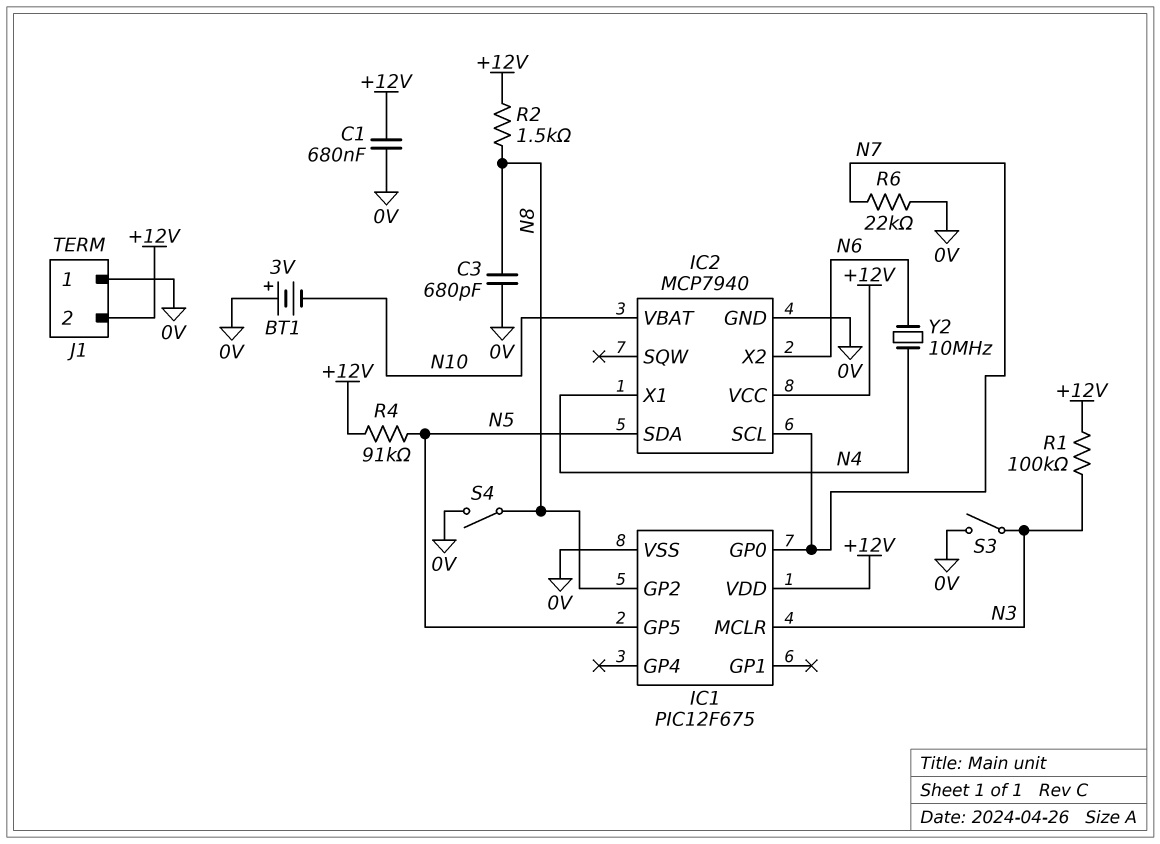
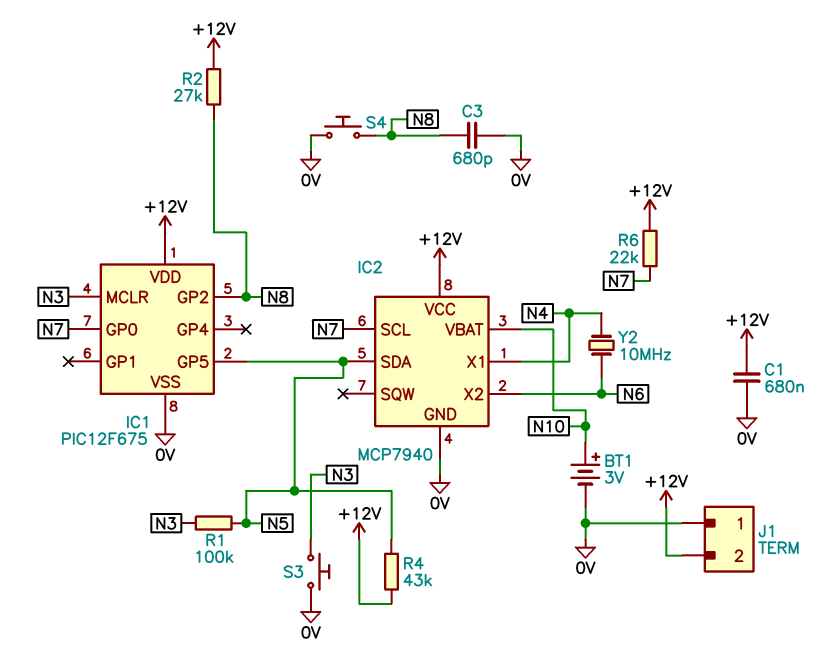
BT1: 3V (plus 0V, minus N10) -> 3V (plus N10, minus 0V)
R1: 100k (+12V, N3) -> 100k (N3, N5)
R2: 1.5k (+12V, N8) -> 27k (+12V, N8)
R4: 91k (+12V, N5) -> 43k (+12V, N5)
R6: 22k (0V, N7) -> 22k (+12V, N7)
S3: switch (0V, N3) -> button (0V, N3)
S4: switch (0V, N8) -> button (0V, N8)

